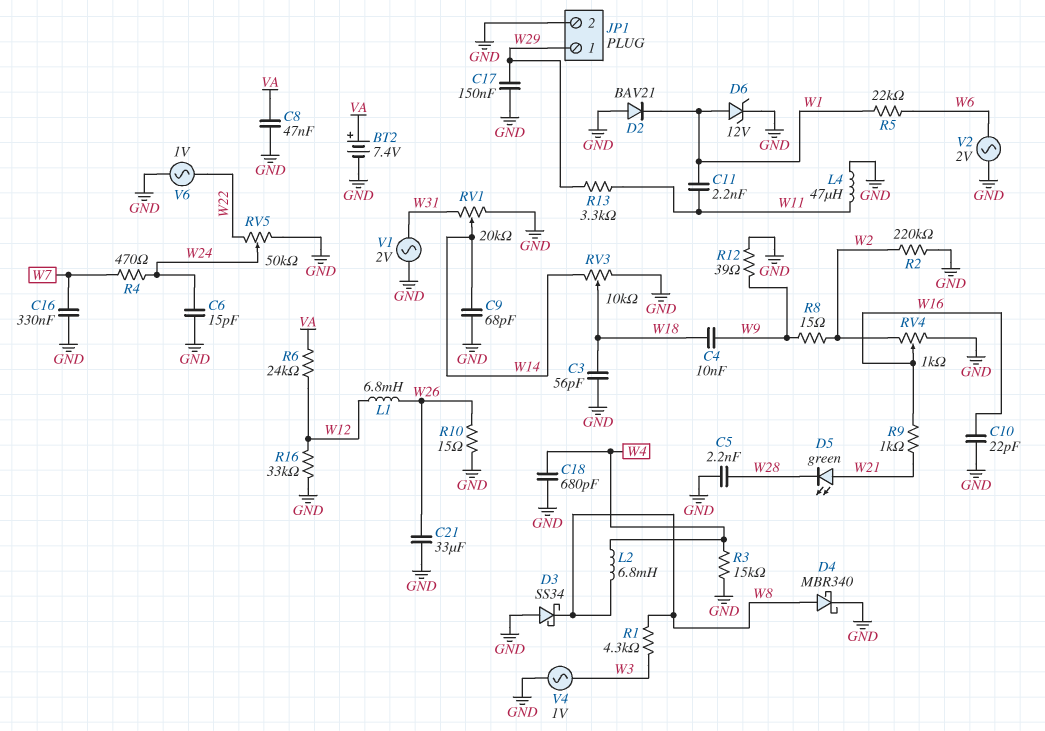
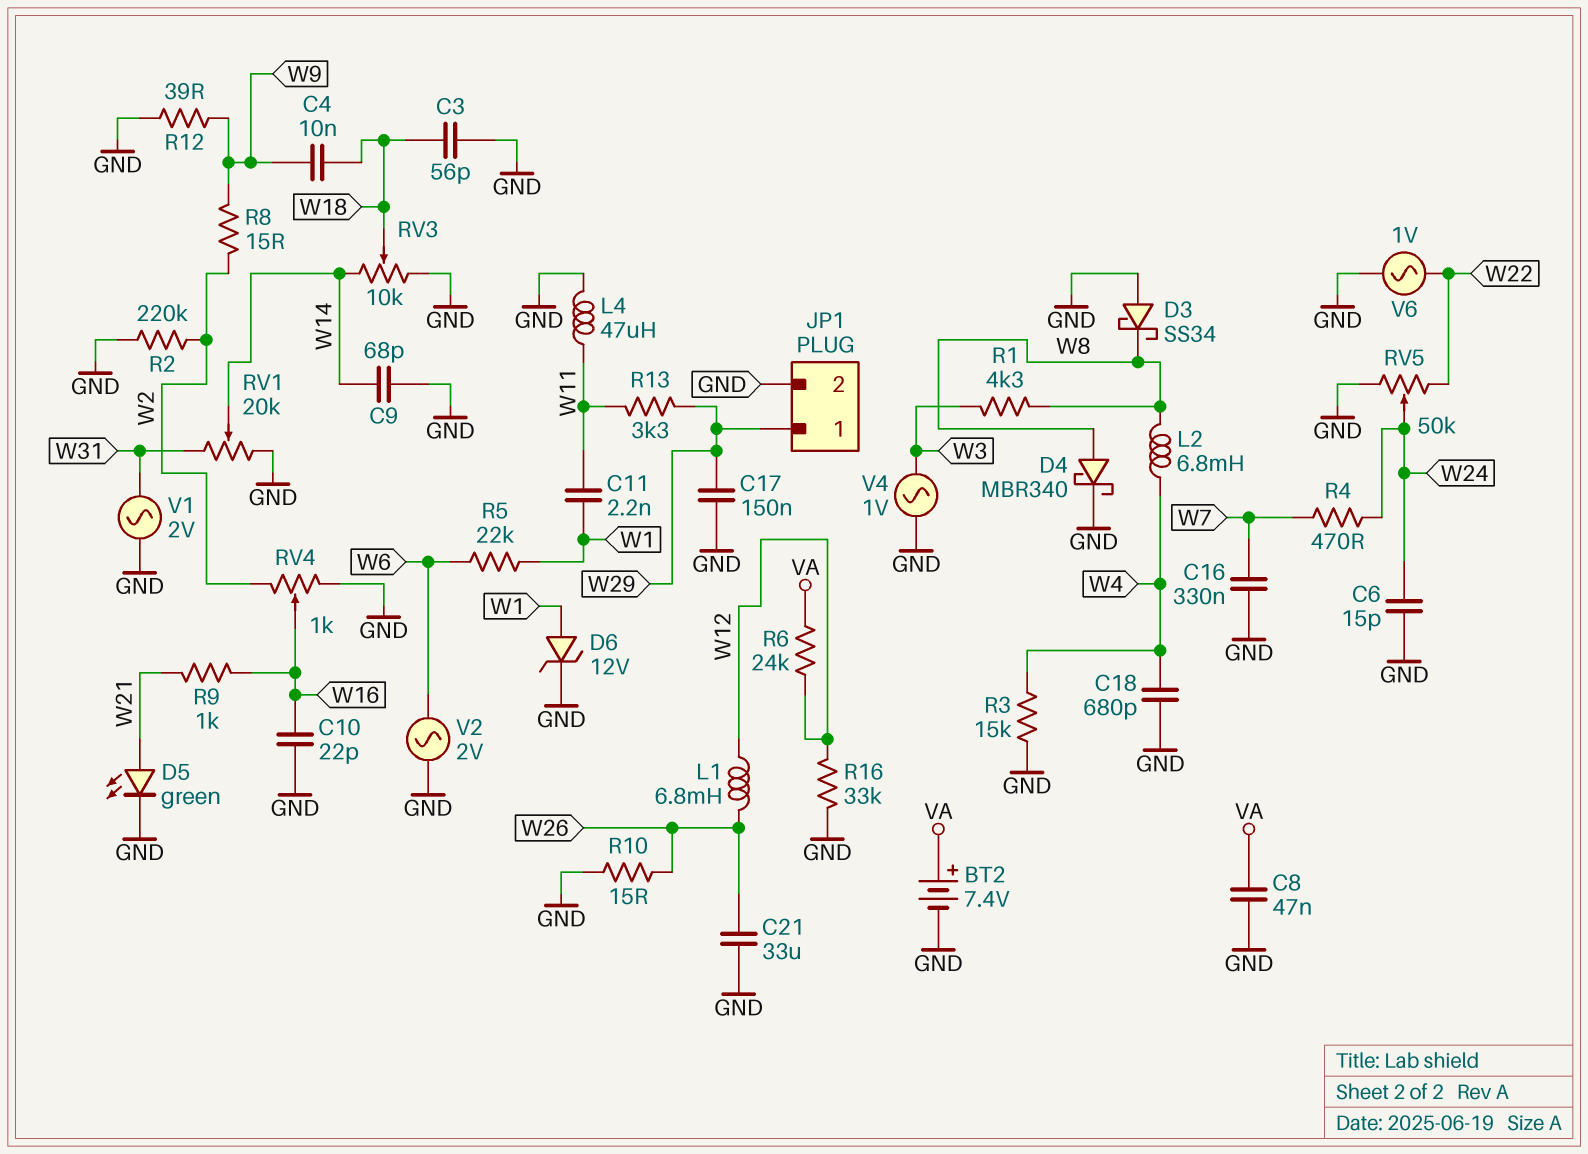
C5: 2.2nF (GND, W28) -> none
D2: diode BAV21 (A GND, K W1) -> none
D5: LED green (A W21, K W28) -> LED green (A W21, K GND)

